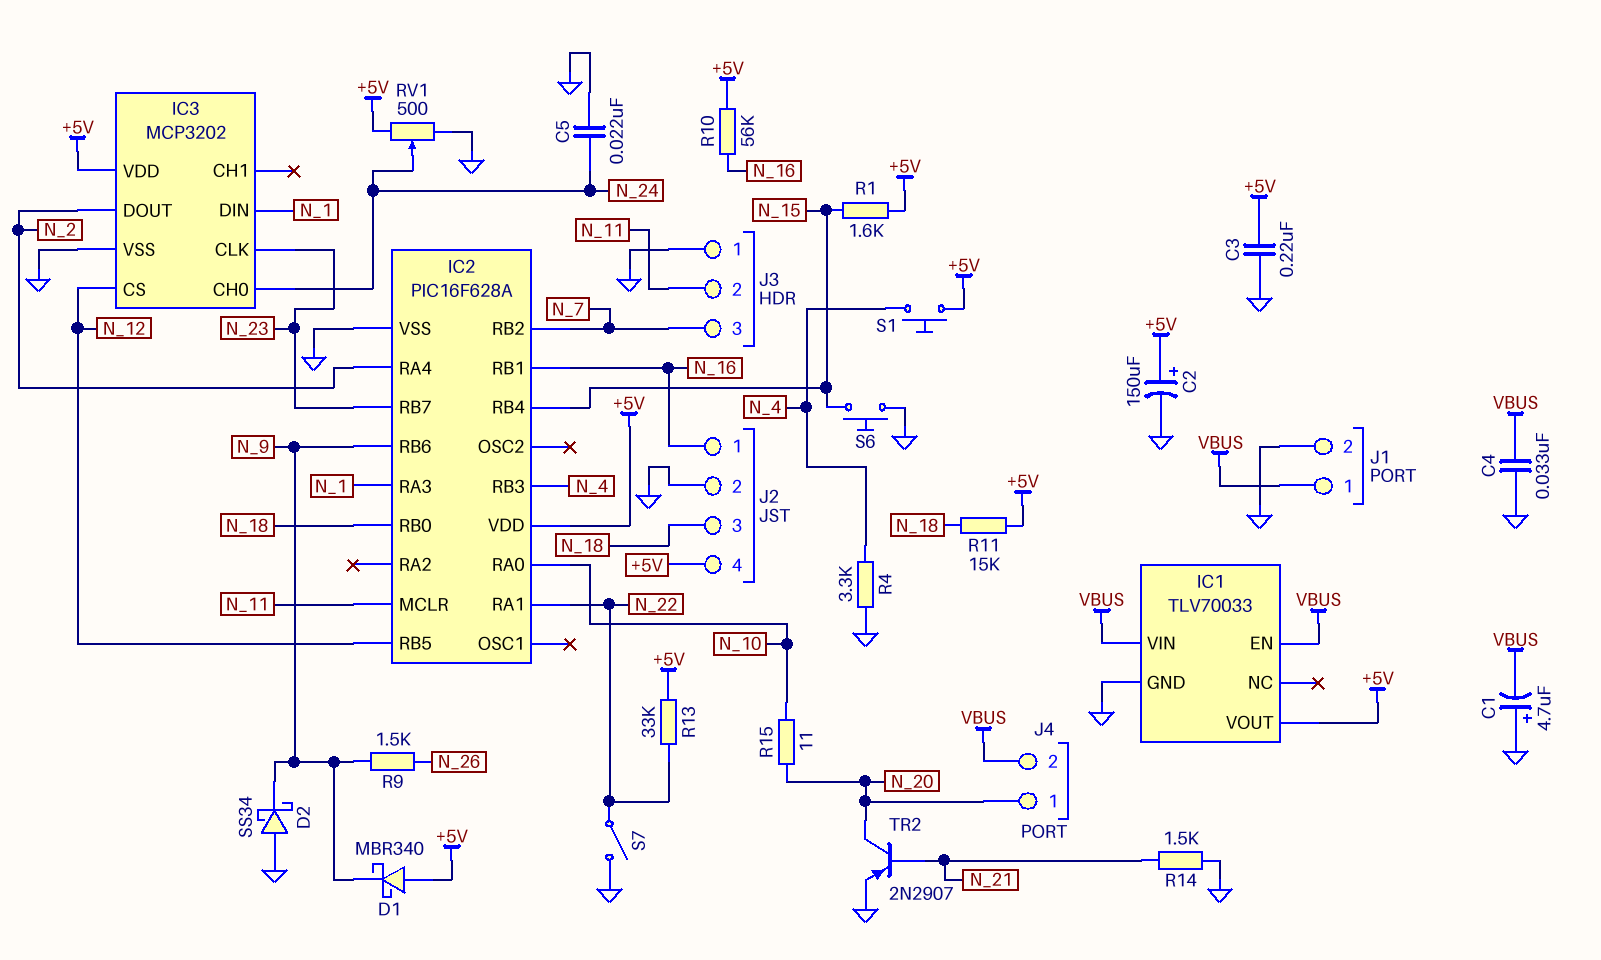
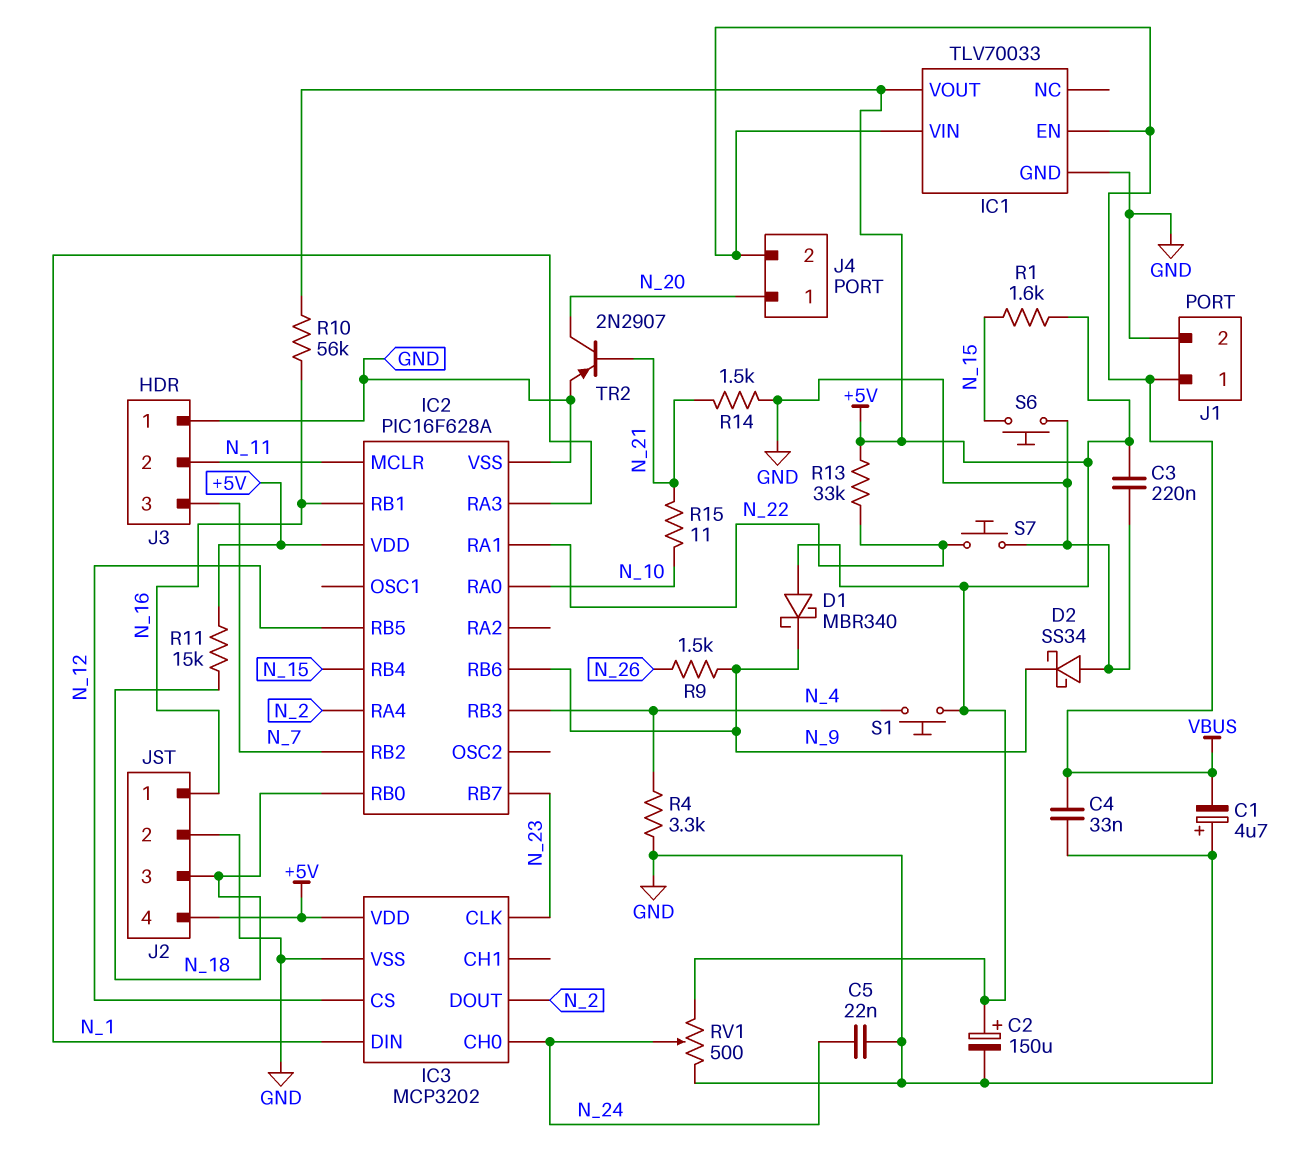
R15: 11 (N_10, N_20) -> 11 (N_10, N_21)
S7: switch (GND, N_22) -> button (GND, N_22)

